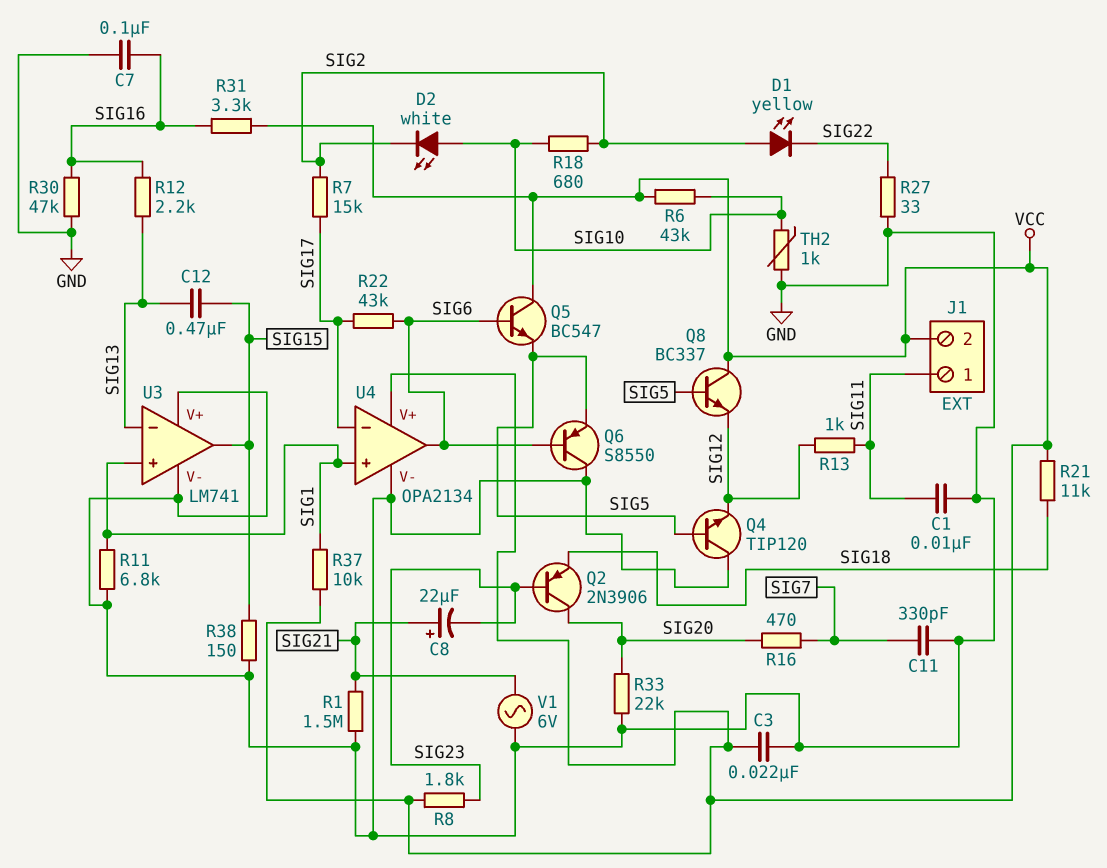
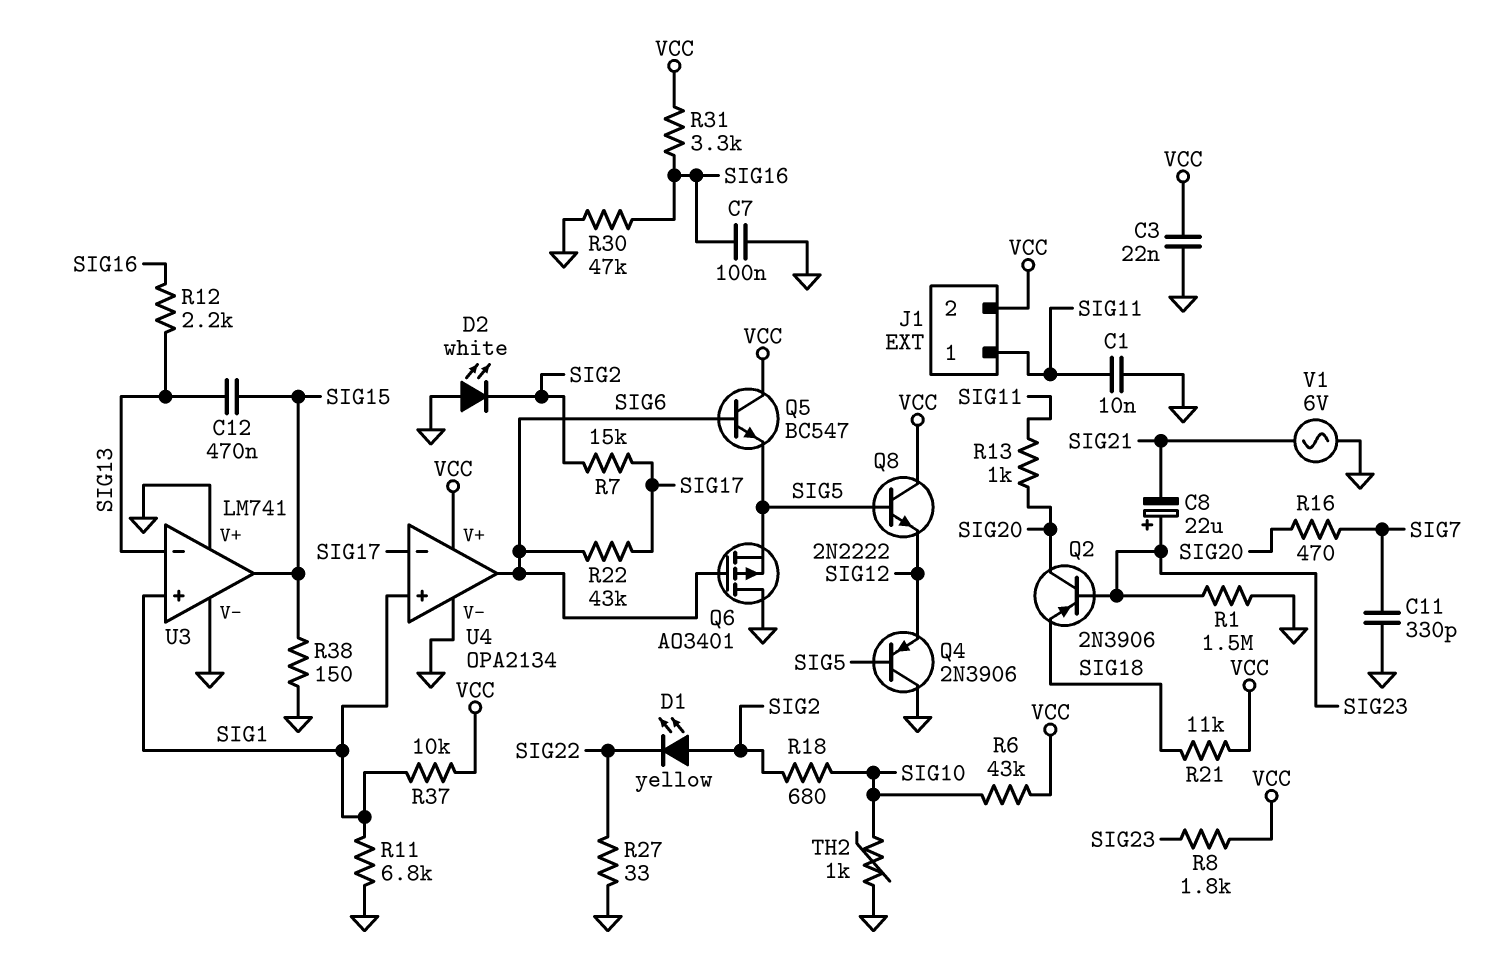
C8: 22uF (plus SIG21, minus SIG23) -> 22uF (plus SIG23, minus SIG21)
D2: LED white (A SIG10, K SIG2) -> LED white (A GND, K SIG2)
Q4: NPN TIP120 (B SIG5, C GND, E SIG12) -> PNP 2N3906 (B SIG5, C GND, E SIG12)
Q6: PNP S8550 (B SIG6, C GND, E SIG5) -> PMOS AO3401 (G SIG6, D GND, S SIG5)
Q8: NPN BC337 (B SIG5, C VCC, E SIG12) -> NPN 2N2222 (B SIG5, C VCC, E SIG12)
R1: 1.5M (GND, SIG21) -> 1.5M (GND, SIG23)
R13: 1k (SIG11, SIG12) -> 1k (SIG11, SIG20)
R33: 22k (GND, SIG20) -> none

